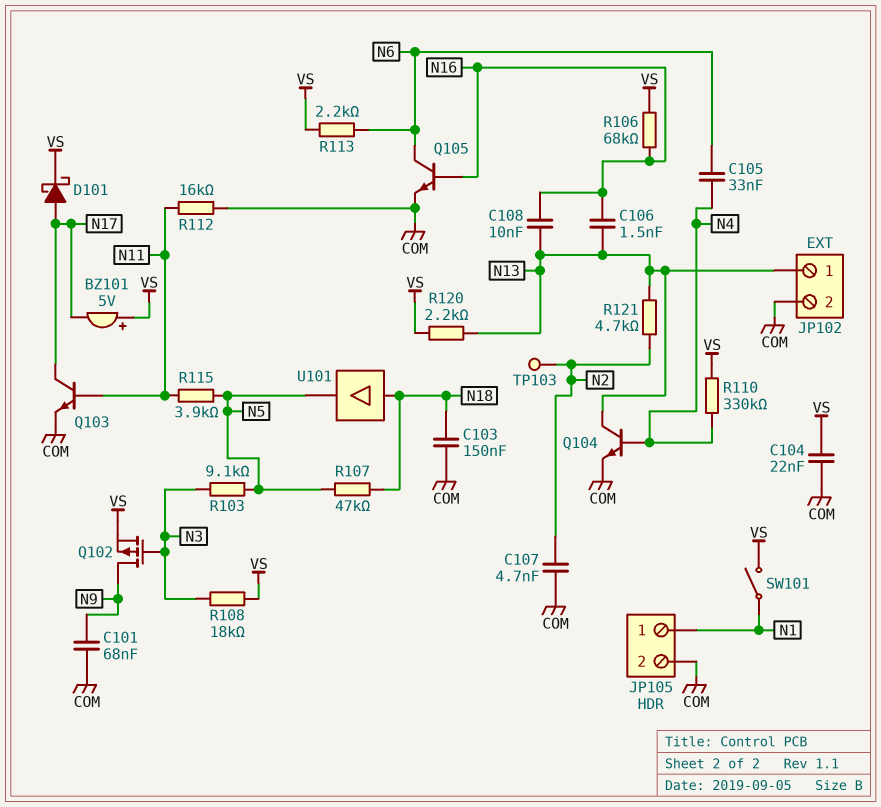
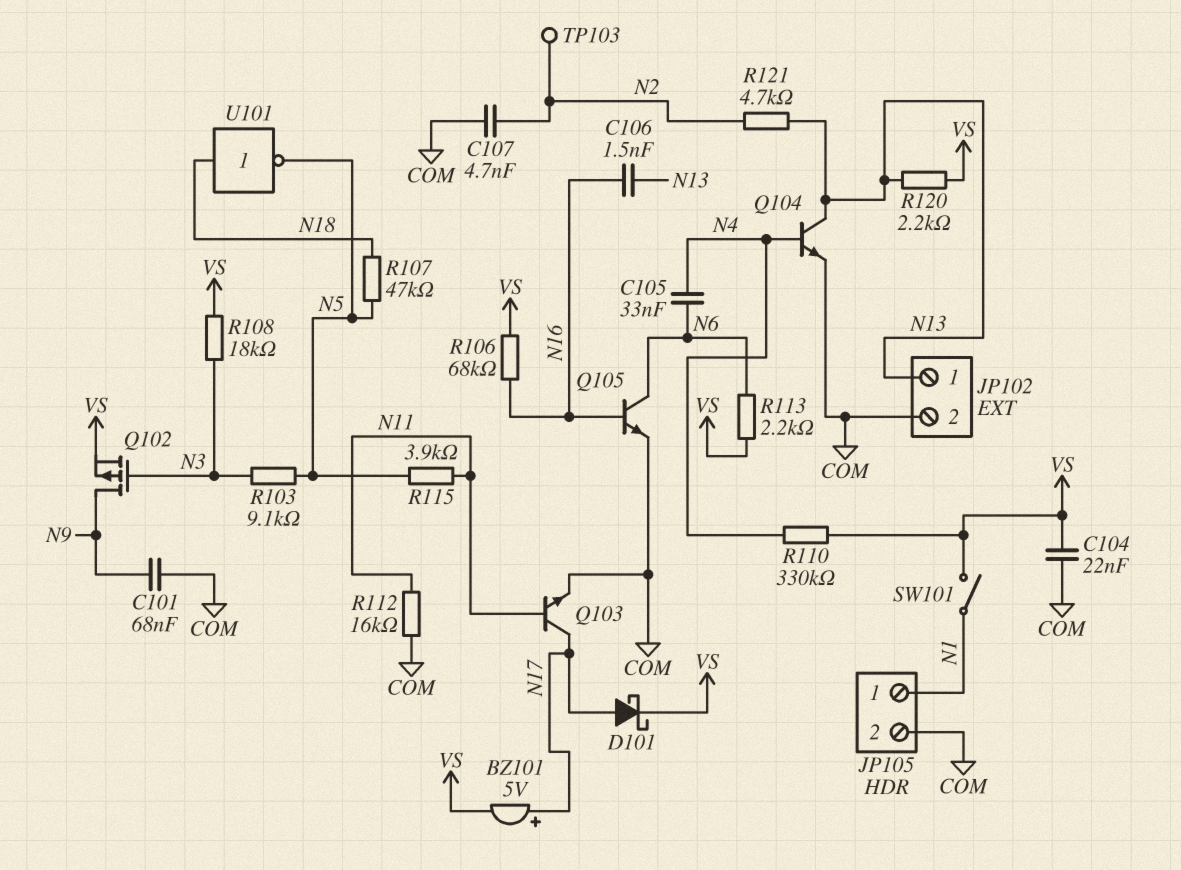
BZ101: buzzer 5V (plus VS, minus N17) -> buzzer 5V (plus N17, minus VS)
C103: 150nF (COM, N18) -> none
C108: 10nF (N13, N16) -> none
U101: buffer (in N18, out N5) -> NOT (in N18, out N5)

